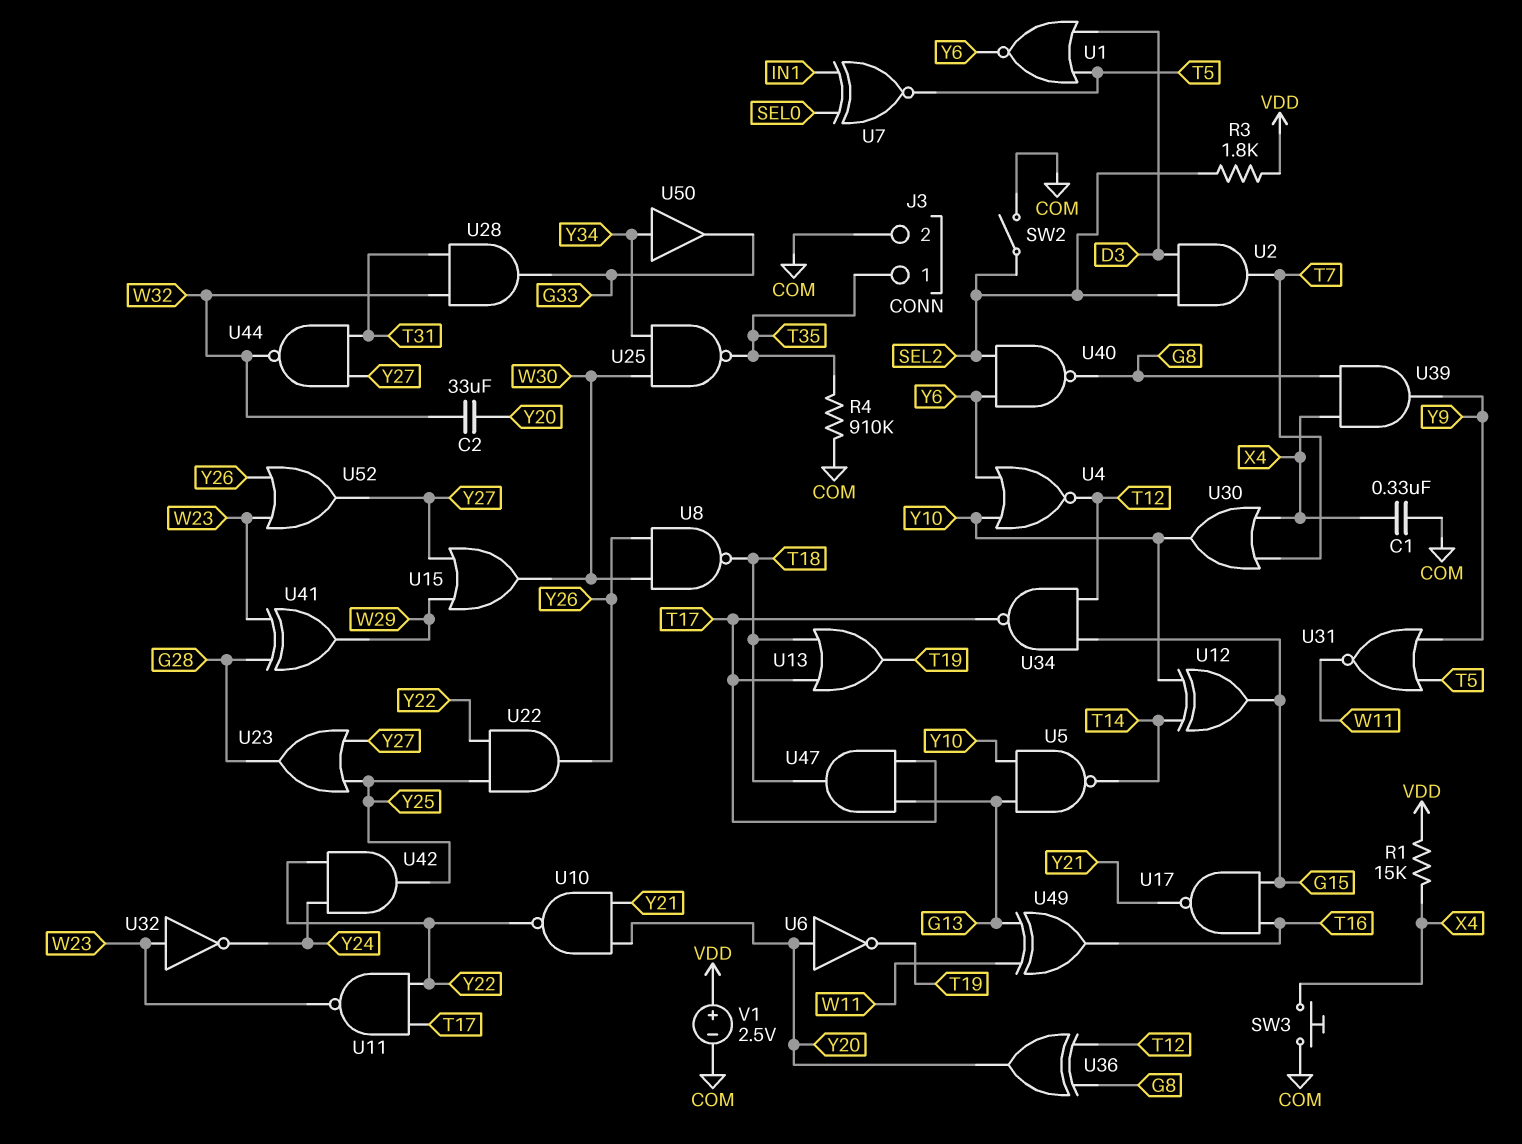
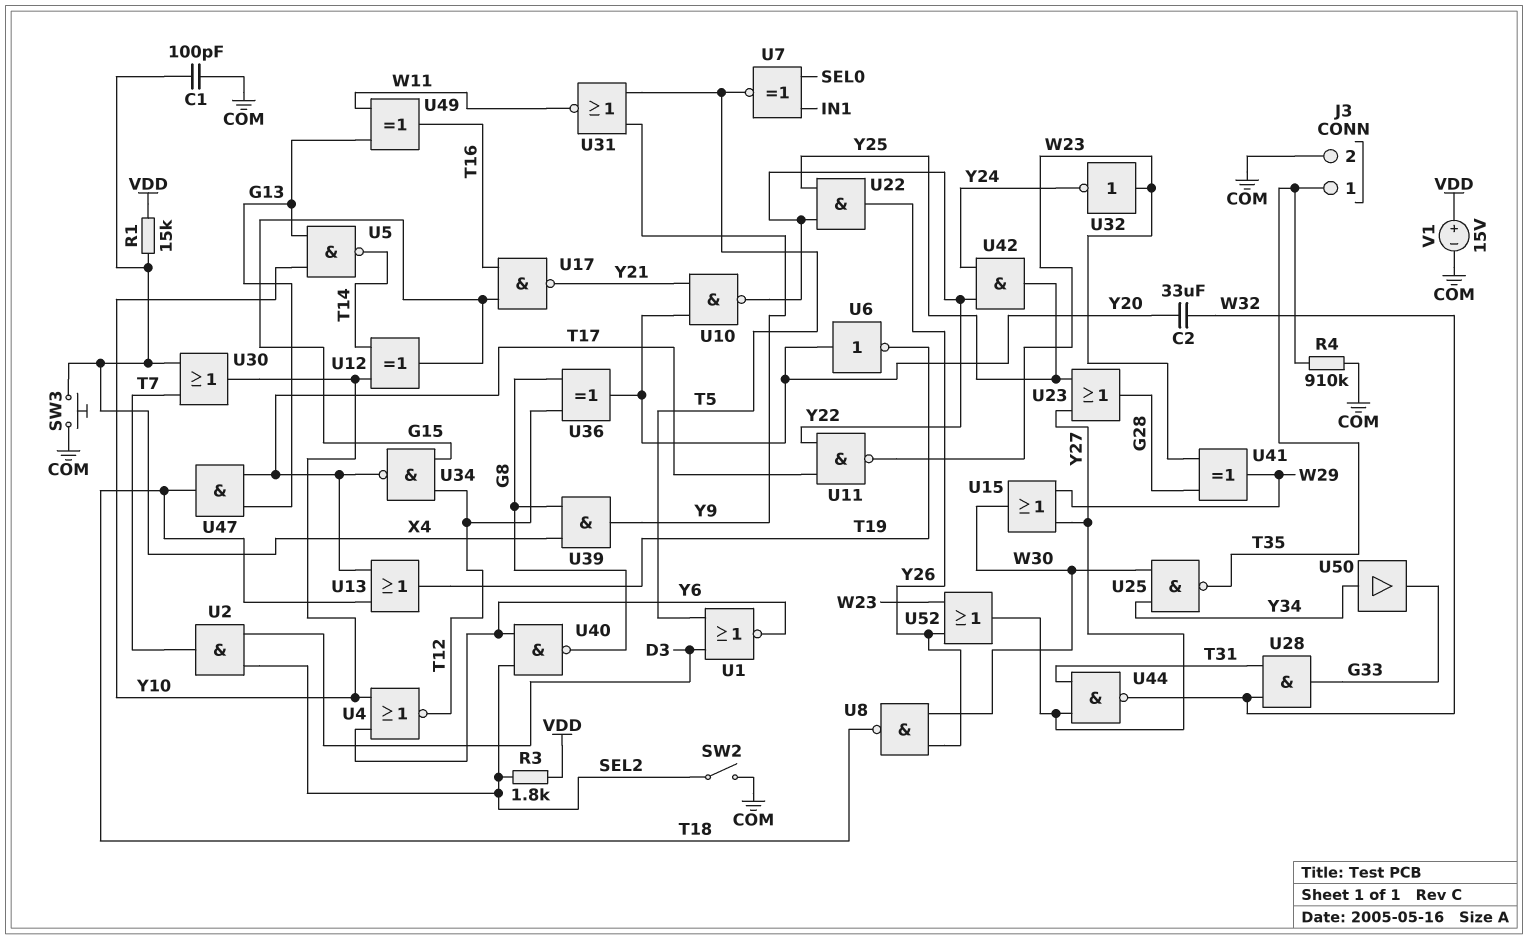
C1: 330nF (COM, X4) -> 100pF (COM, X4)
V1: 2.5V (plus VDD, minus COM) -> 15V (plus VDD, minus COM)

